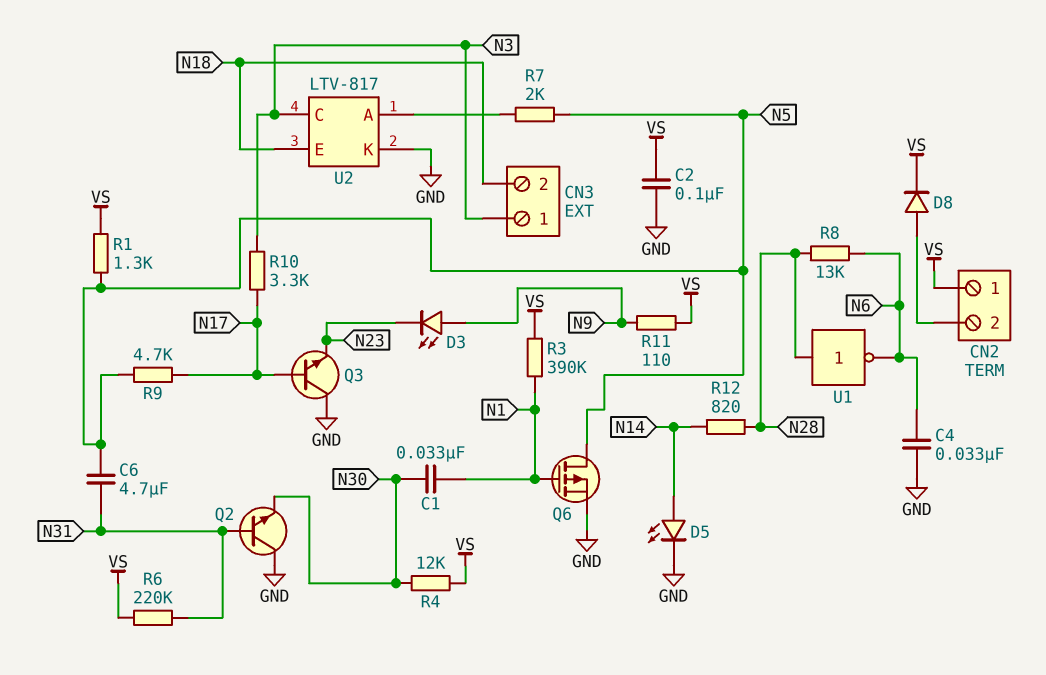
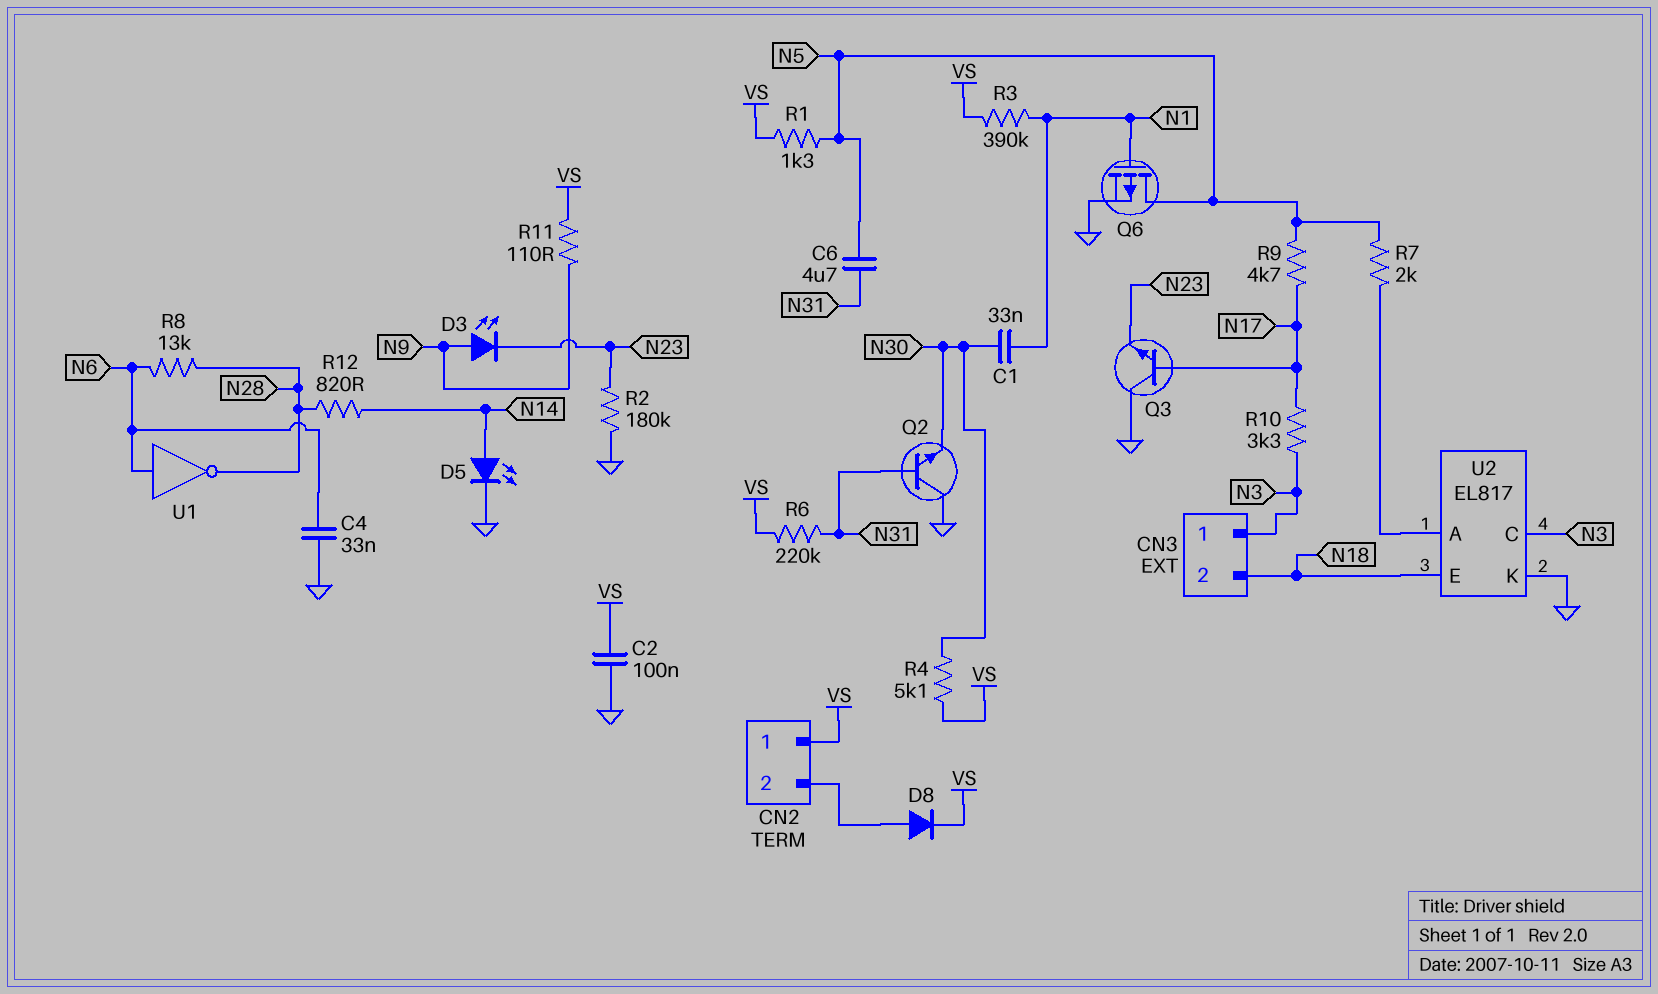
R2: none -> 180k (GND, N23)
R4: 12k (N30, VS) -> 5.1k (N30, VS)
U1: NOT (in N28, out N6) -> NOT (in N6, out N28)
U2: LTV-817 -> EL817

